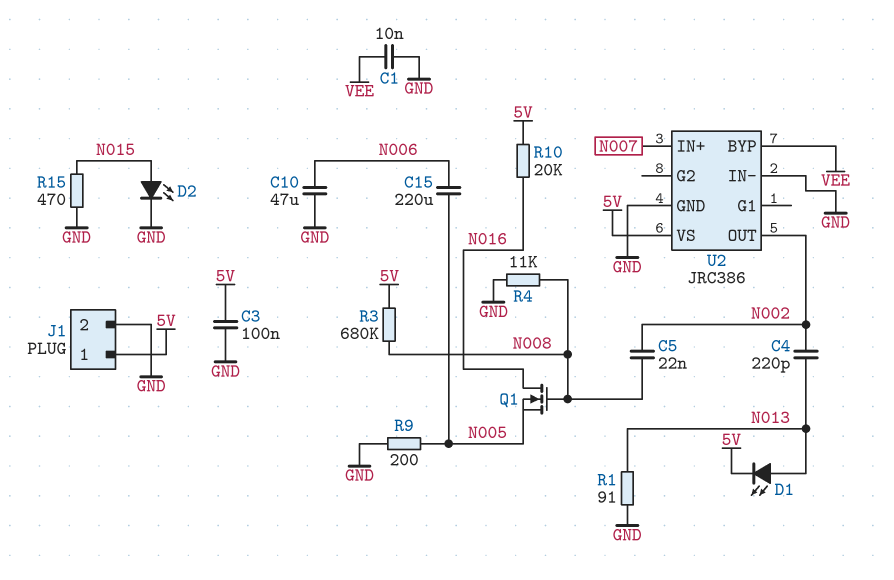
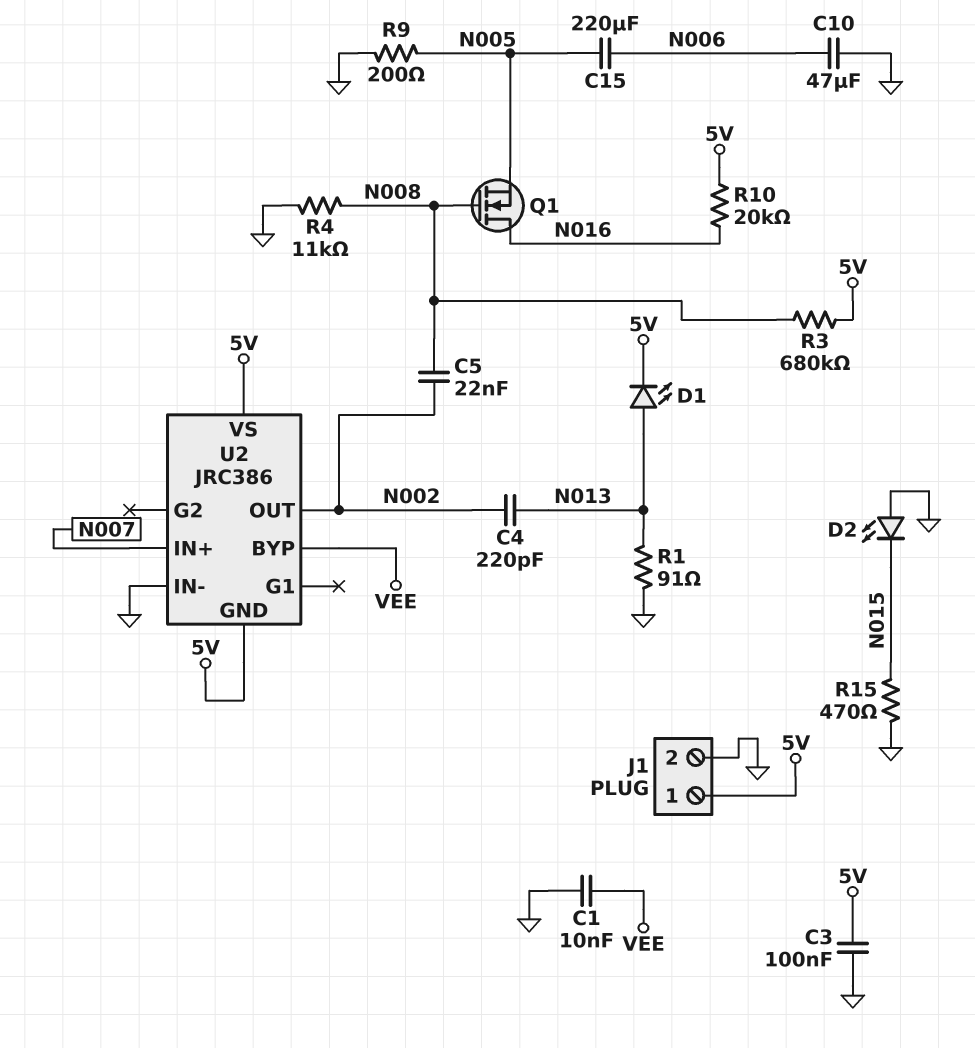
D2: LED (A N015, K GND) -> LED (A GND, K N015)
U2 pin GND: GND -> 5V

